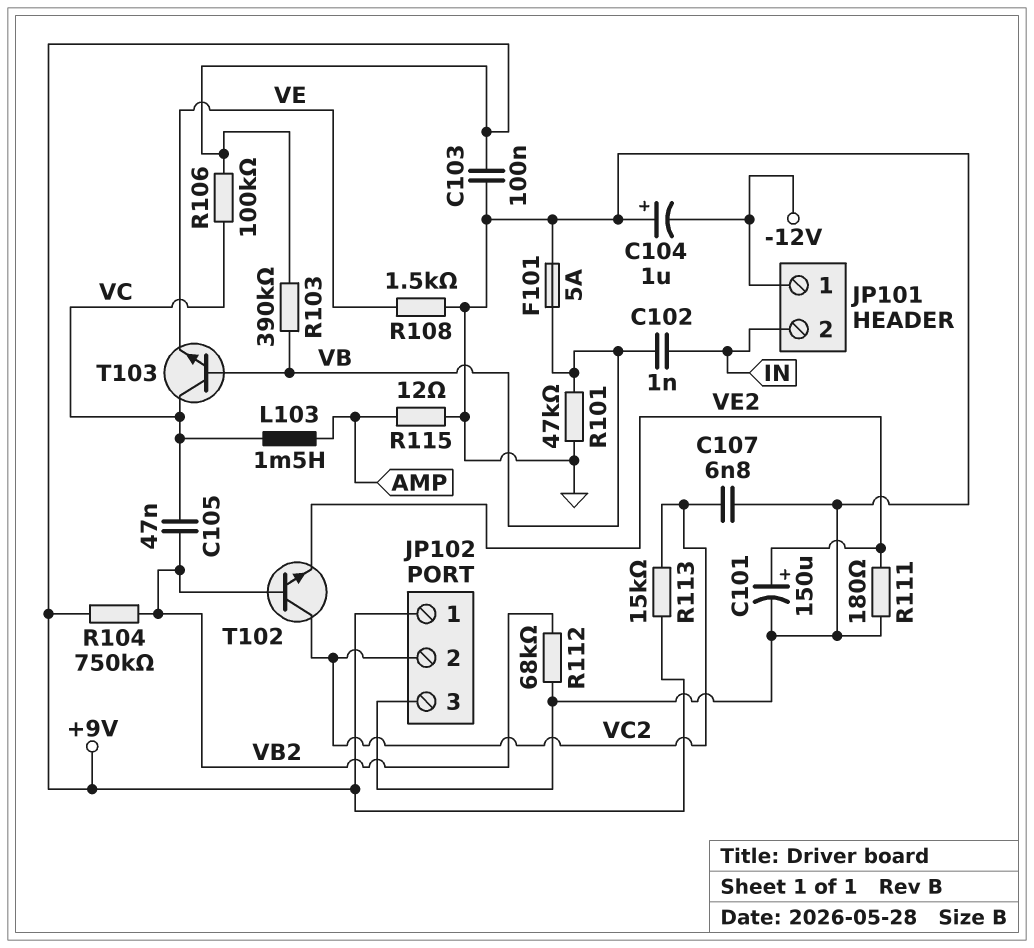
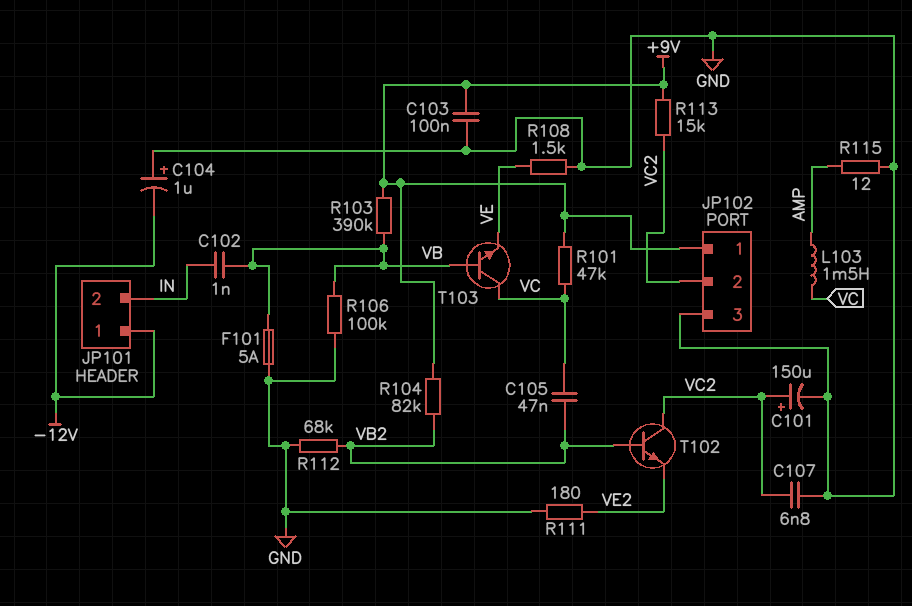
C101: 150uF (plus VE2, minus GND) -> 150uF (plus VC2, minus GND)
R101: 47k (GND, VB) -> 47k (+9V, VC)
R104: 750k (+9V, VB2) -> 82k (+9V, VB2)
R106: 100k (+9V, VC) -> 100k (GND, VB)

